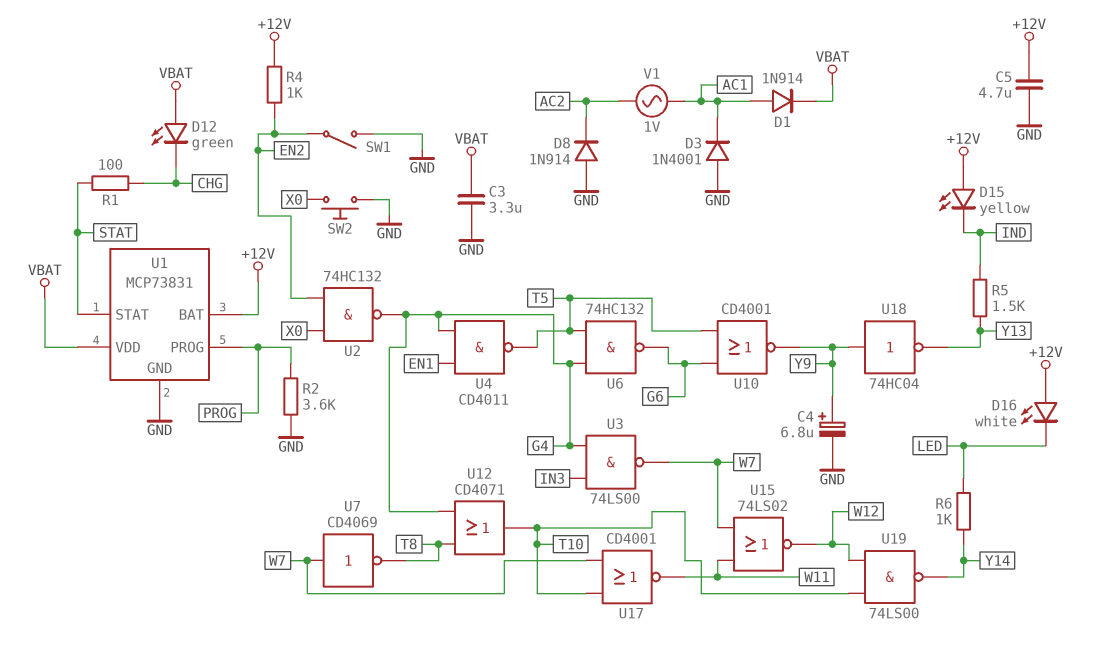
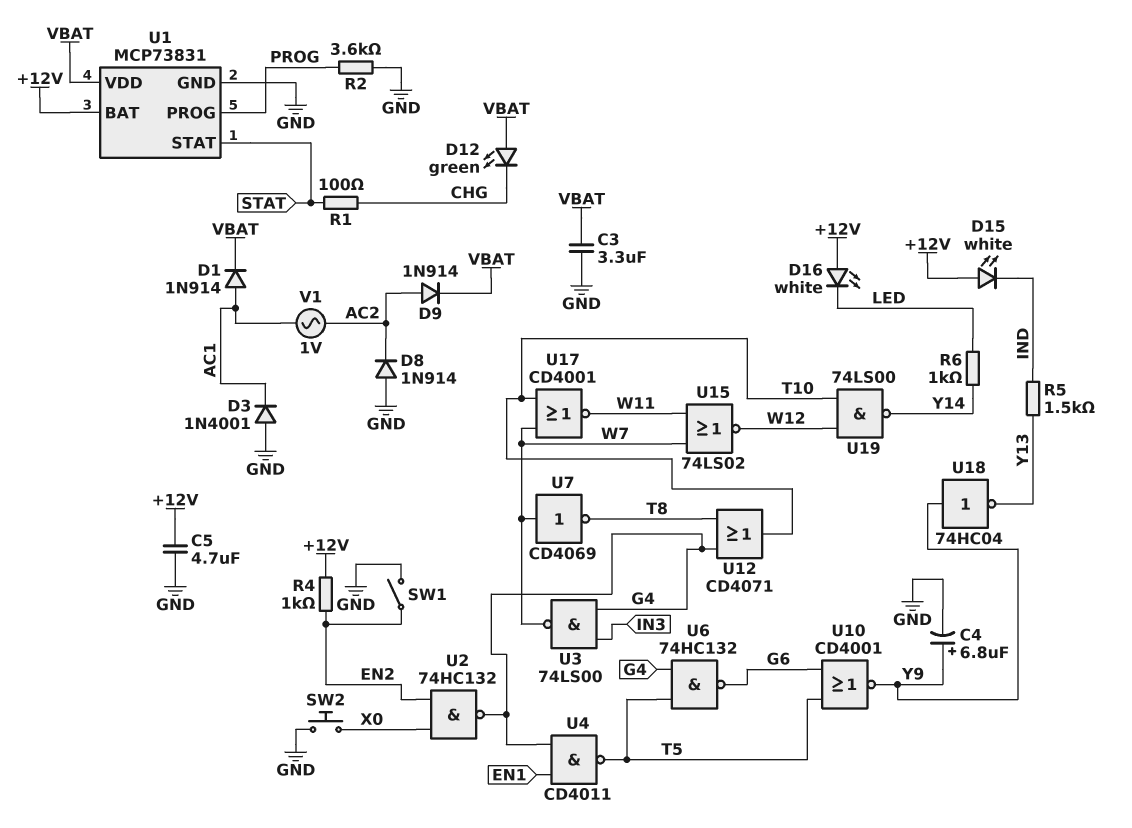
D9: none -> diode 1N914 (A AC2, K VBAT)
D15: LED yellow (A +12V, K IND) -> LED white (A +12V, K IND)

